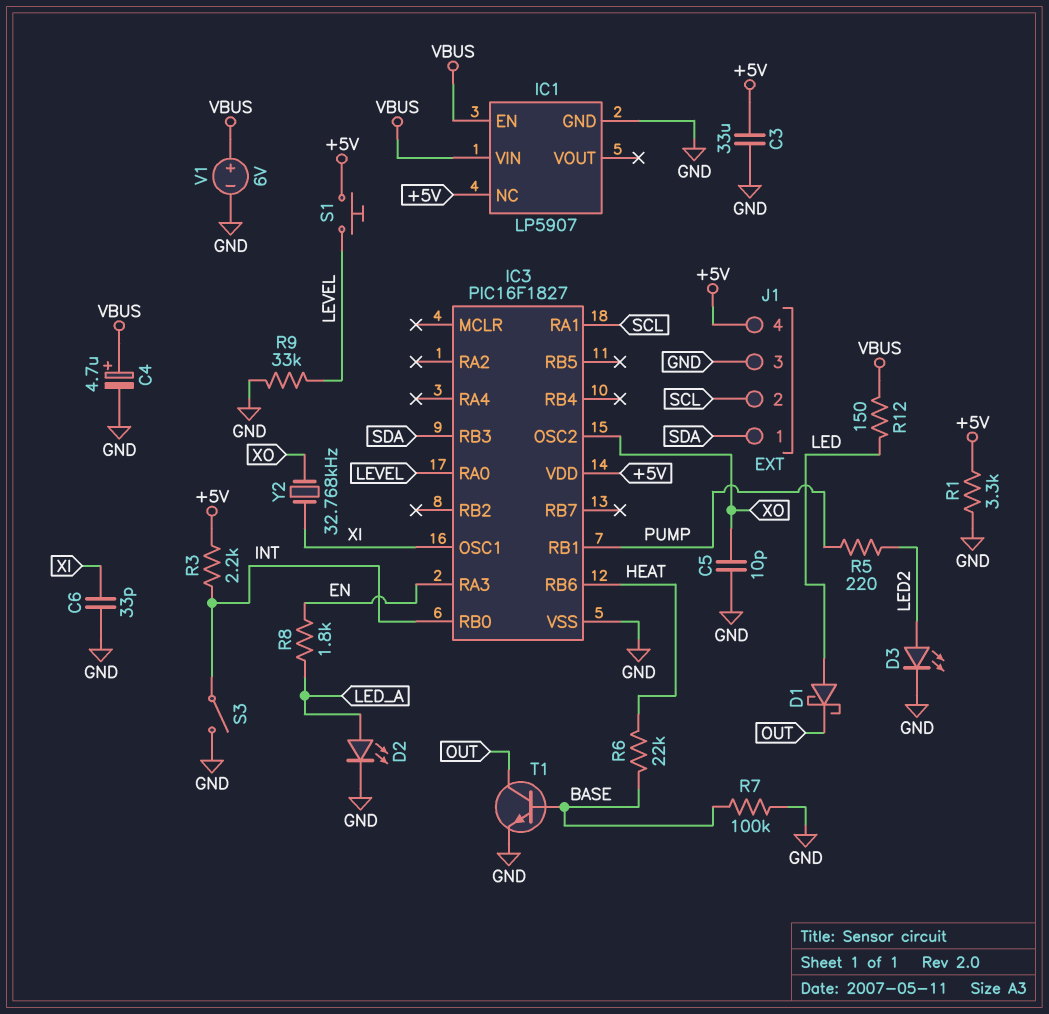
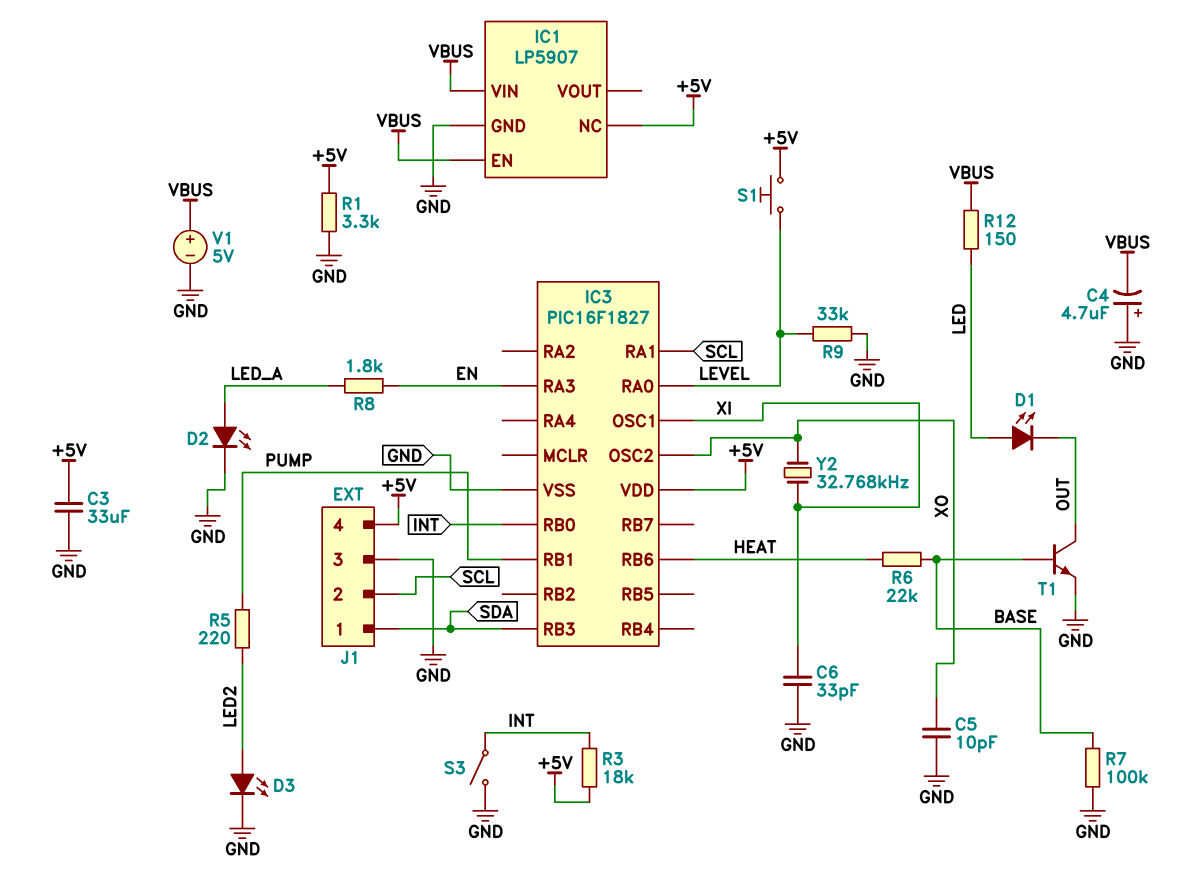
C4: 4.7uF (plus VBUS, minus GND) -> 4.7uF (plus GND, minus VBUS)
D1: schottky (A LED, K OUT) -> LED (A LED, K OUT)
R3: 2.2k (+5V, INT) -> 18k (+5V, INT)
V1: 6V (plus VBUS, minus GND) -> 5V (plus VBUS, minus GND)

